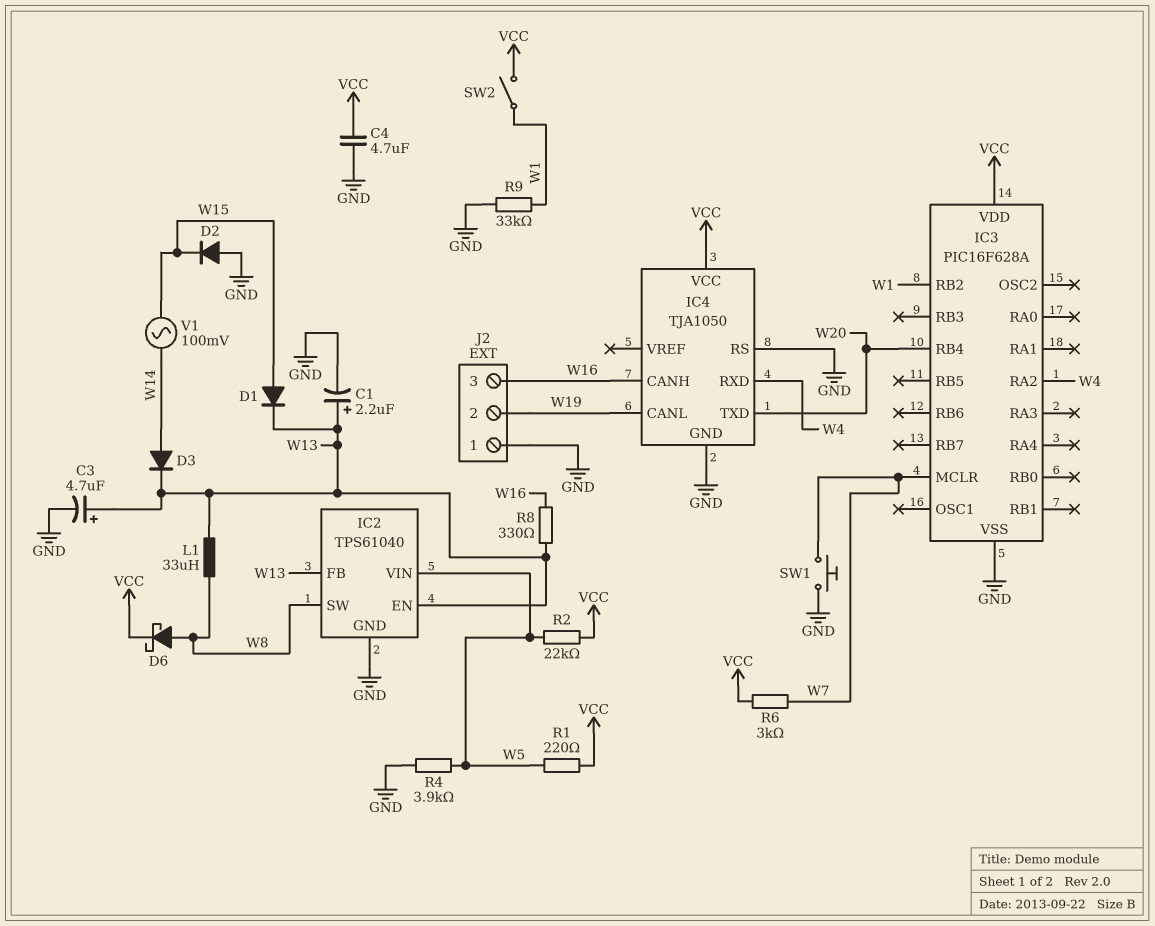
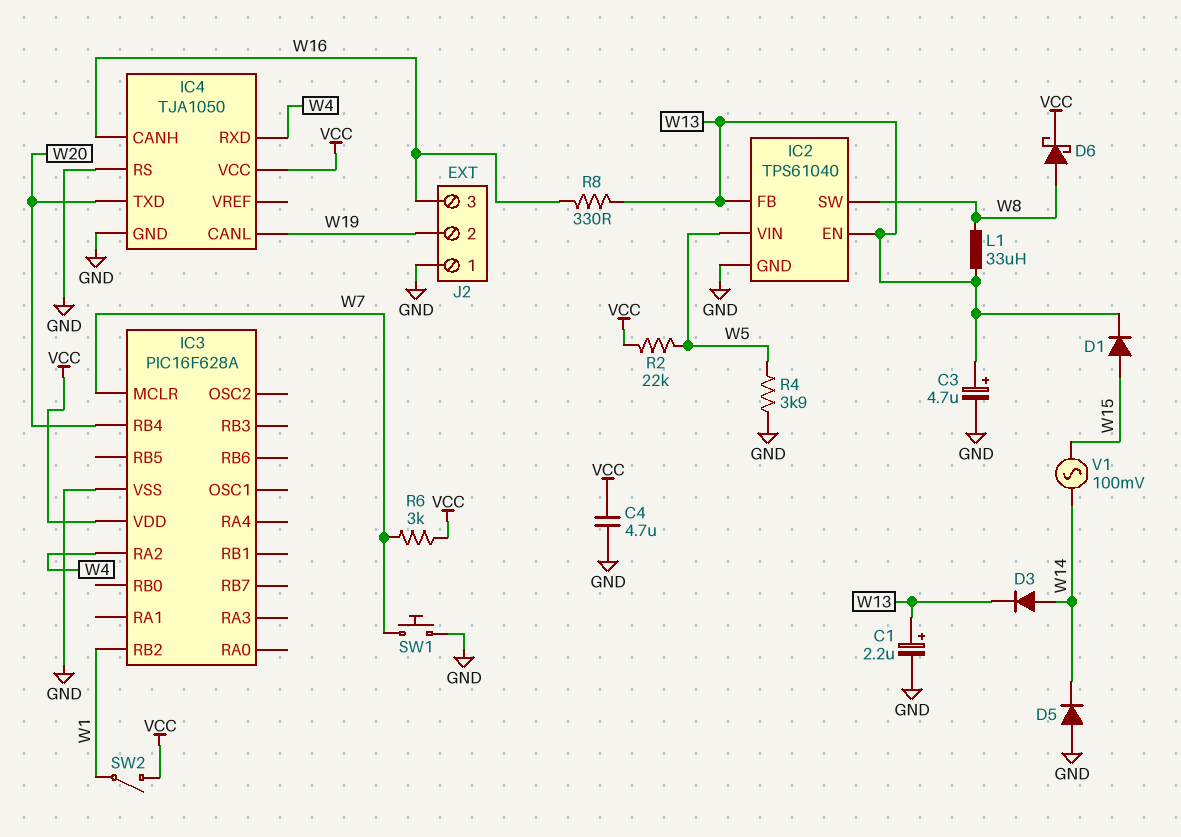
D2: diode (A GND, K W15) -> none
D5: none -> diode (A GND, K W14)
R1: 220 (VCC, W5) -> none
R9: 33k (GND, W1) -> none

